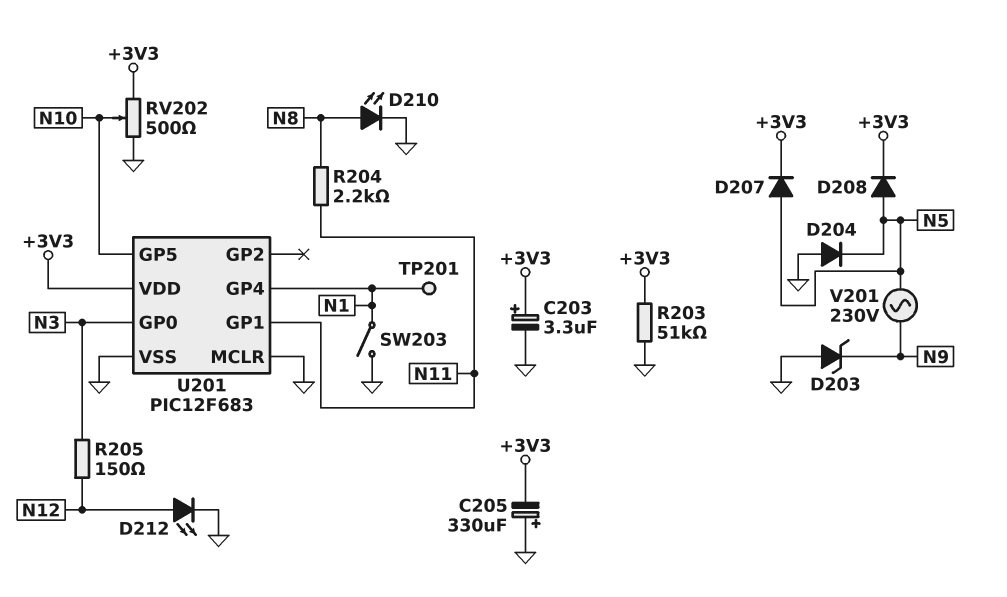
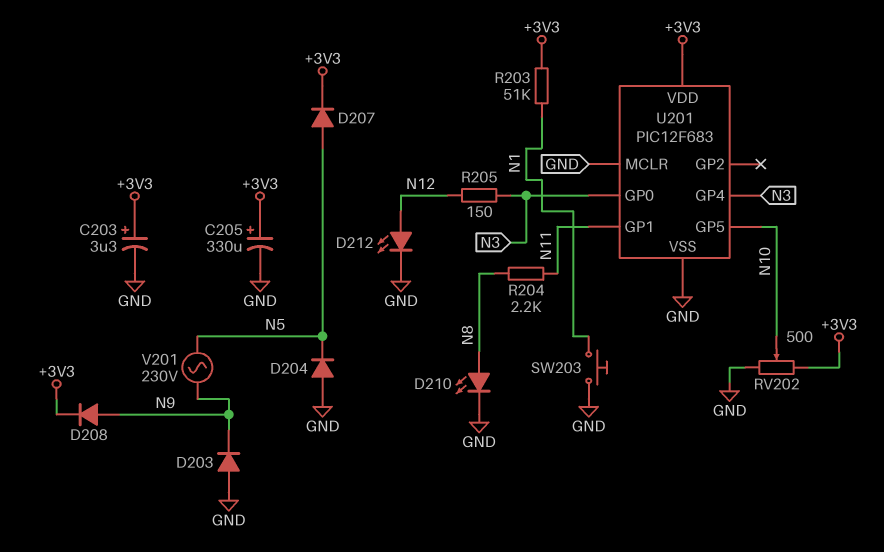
C205: 330uF (plus GND, minus +3V3) -> 330uF (plus +3V3, minus GND)
D203: zener (A GND, K N9) -> diode (A GND, K N9)
D208: diode (A N5, K +3V3) -> diode (A N9, K +3V3)
R203: 51k (+3V3, GND) -> 51k (+3V3, N1)
SW203: switch (GND, N1) -> button (GND, N1)
TP201: test point (N1) -> none
U201 pin GP4: N1 -> N3

